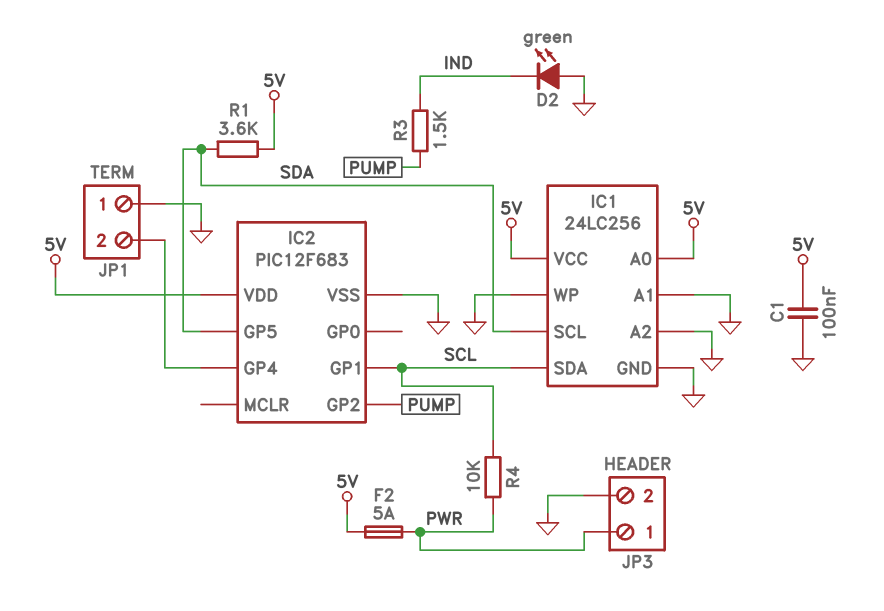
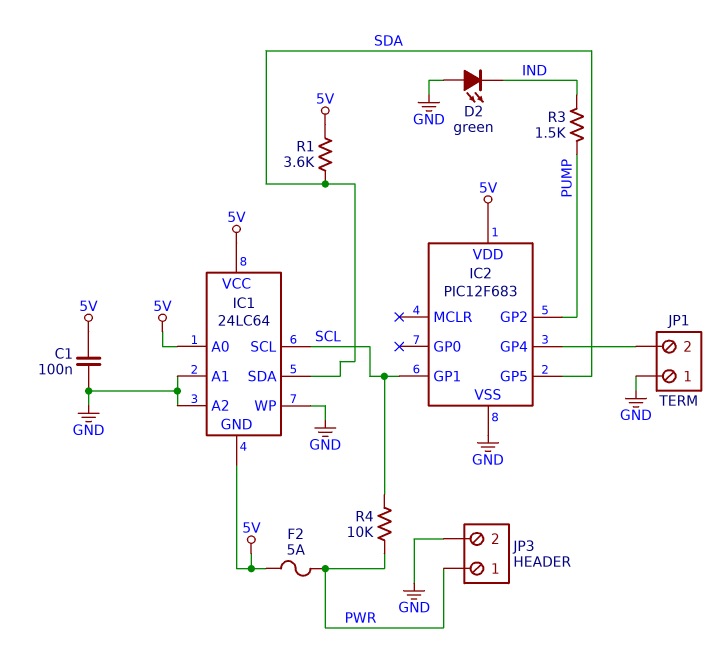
IC1: 24LC256 -> 24LC64
IC1 pin GND: GND -> 5V
IC1 pin SCL: SDA -> SCL
IC1 pin SDA: SCL -> SDA

